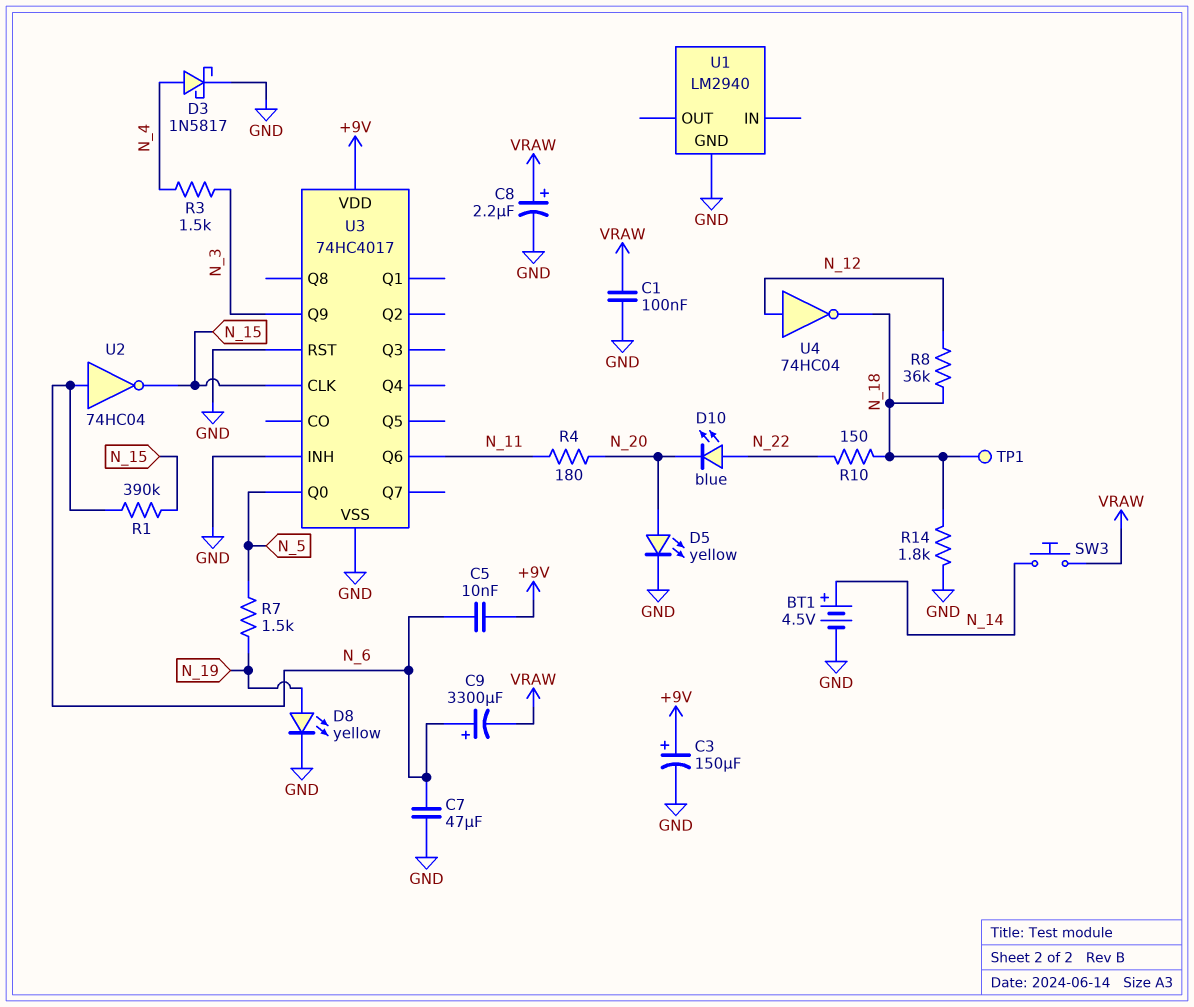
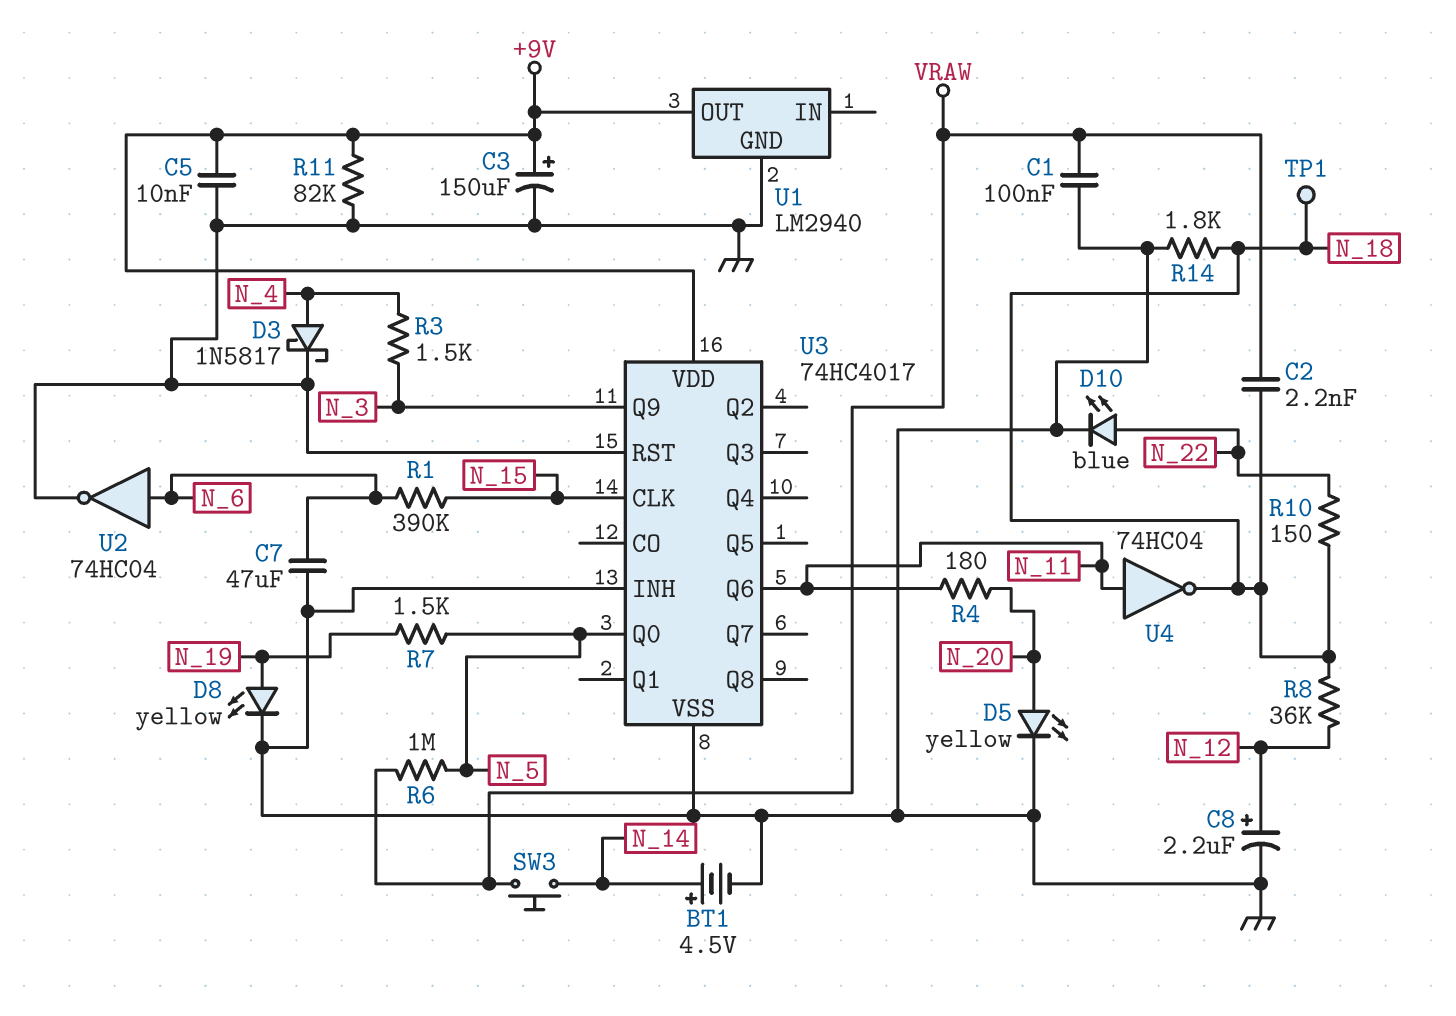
C2: none -> 2.2nF (N_18, VRAW)
C5: 10nF (+9V, N_6) -> 10nF (+9V, GND)
C8: 2.2uF (plus VRAW, minus GND) -> 2.2uF (plus N_12, minus GND)
C9: 3300uF (plus N_6, minus VRAW) -> none
D10: LED blue (A N_22, K N_20) -> LED blue (A N_22, K GND)
R6: none -> 1M (N_5, VRAW)
R11: none -> 82k (+9V, GND)
U1 pin OUT: none -> +9V
U2: NOT 74HC04 (in N_6, out N_15) -> NOT 74HC04 (in N_6, out GND)
U4: NOT 74HC04 (in N_12, out N_18) -> NOT 74HC04 (in N_11, out N_18)

